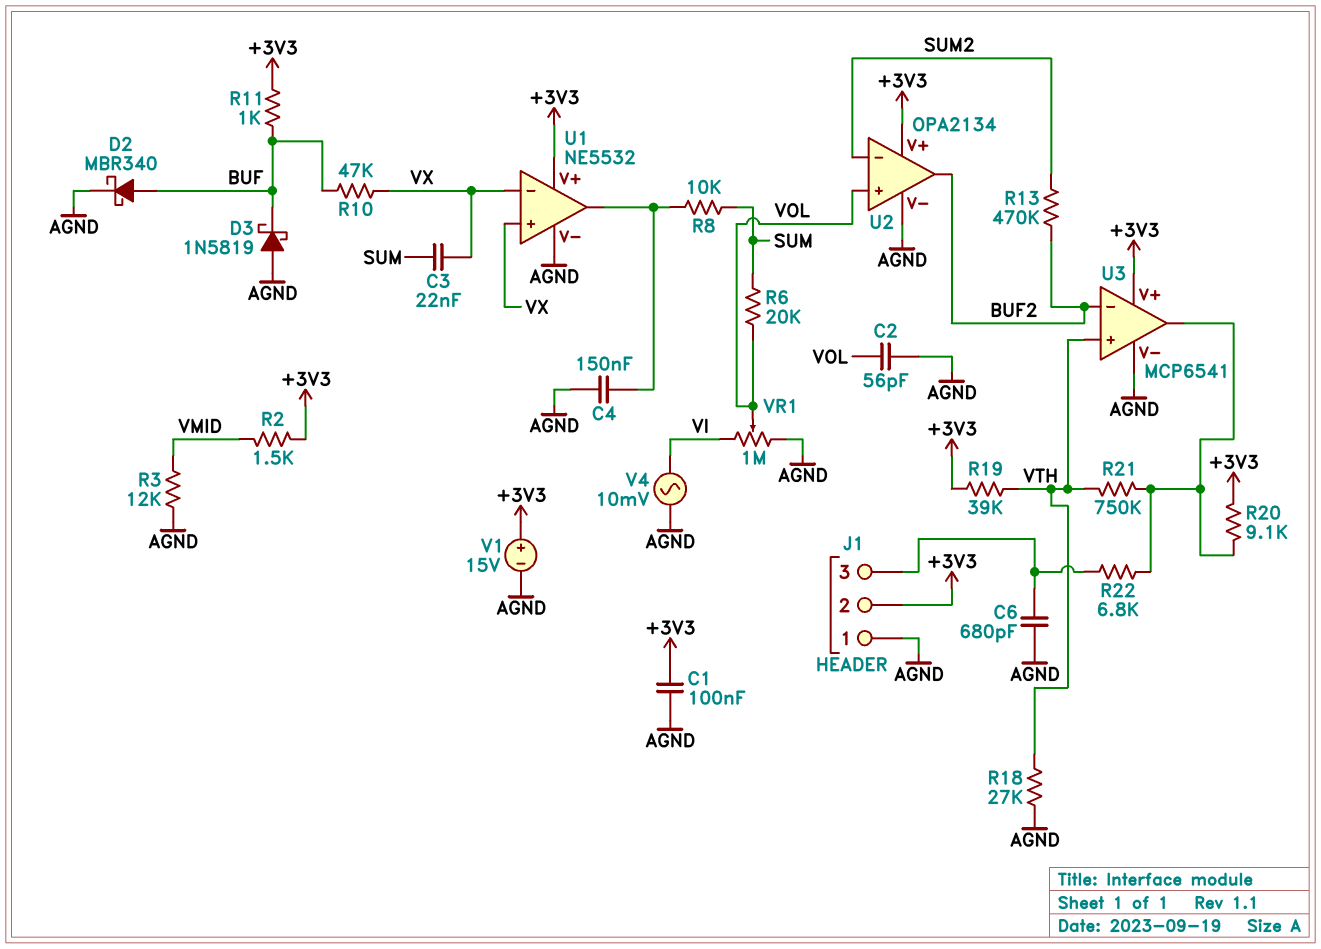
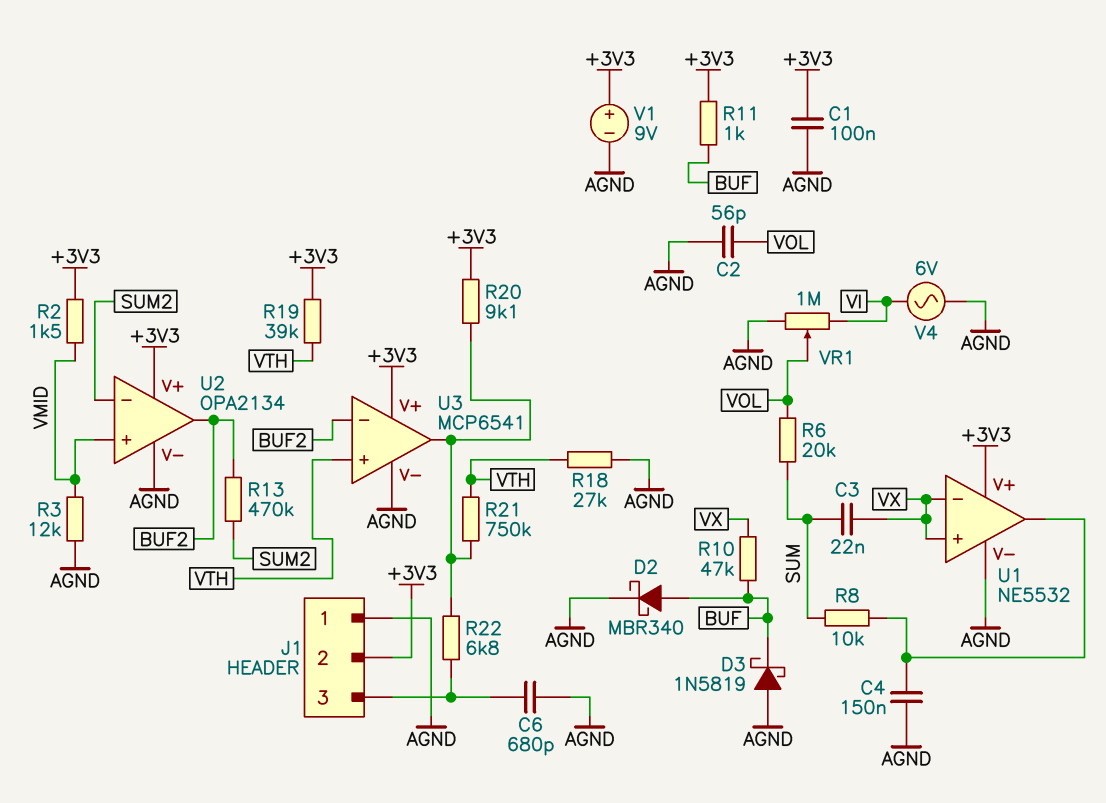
U2 pin in+: VOL -> VMID
V1: 15V (plus +3V3, minus AGND) -> 9V (plus +3V3, minus AGND)
V4: AC 10mV (AGND, VI) -> AC 6V (AGND, VI)

